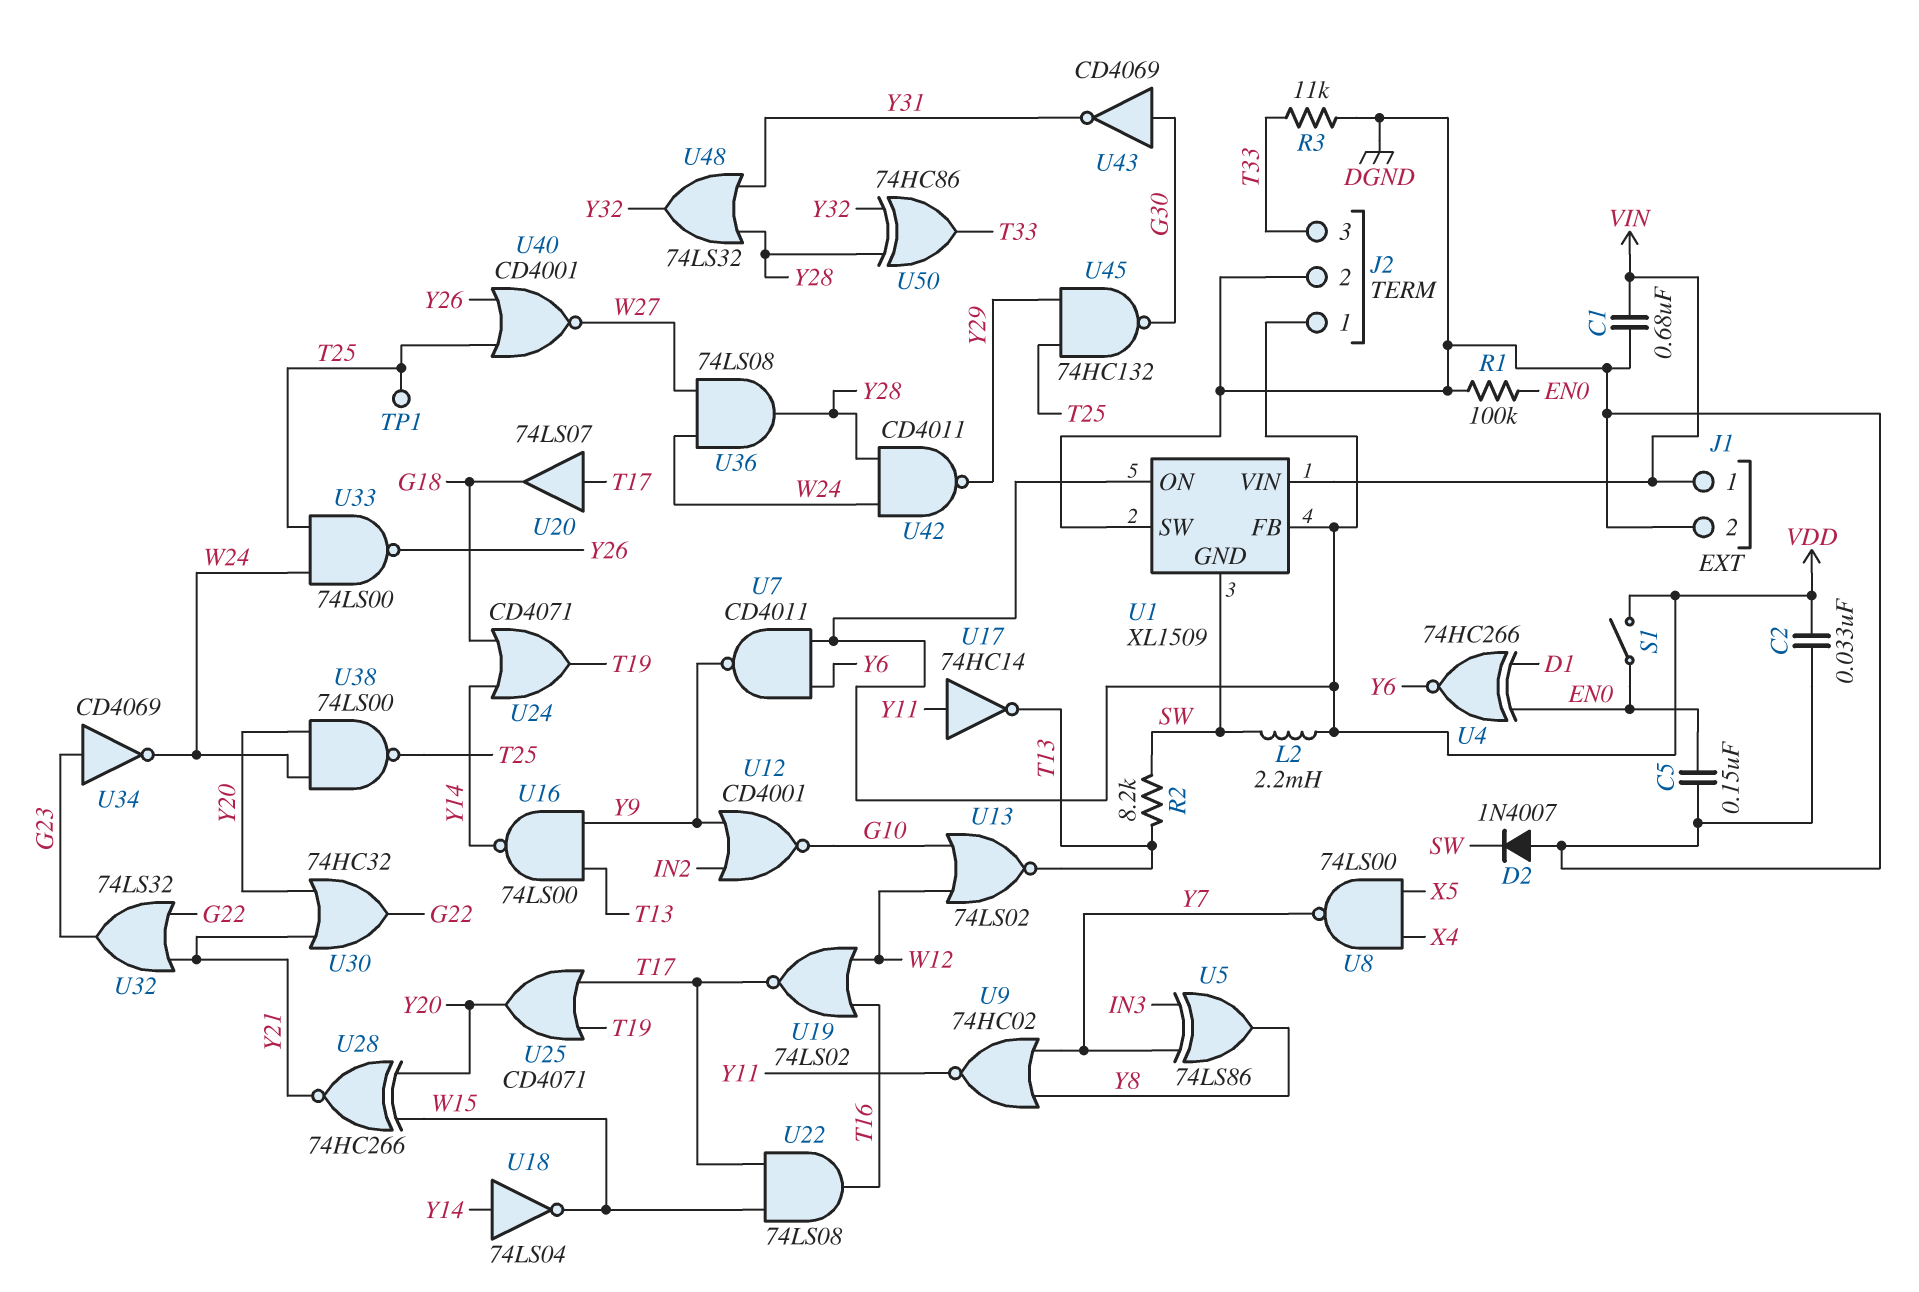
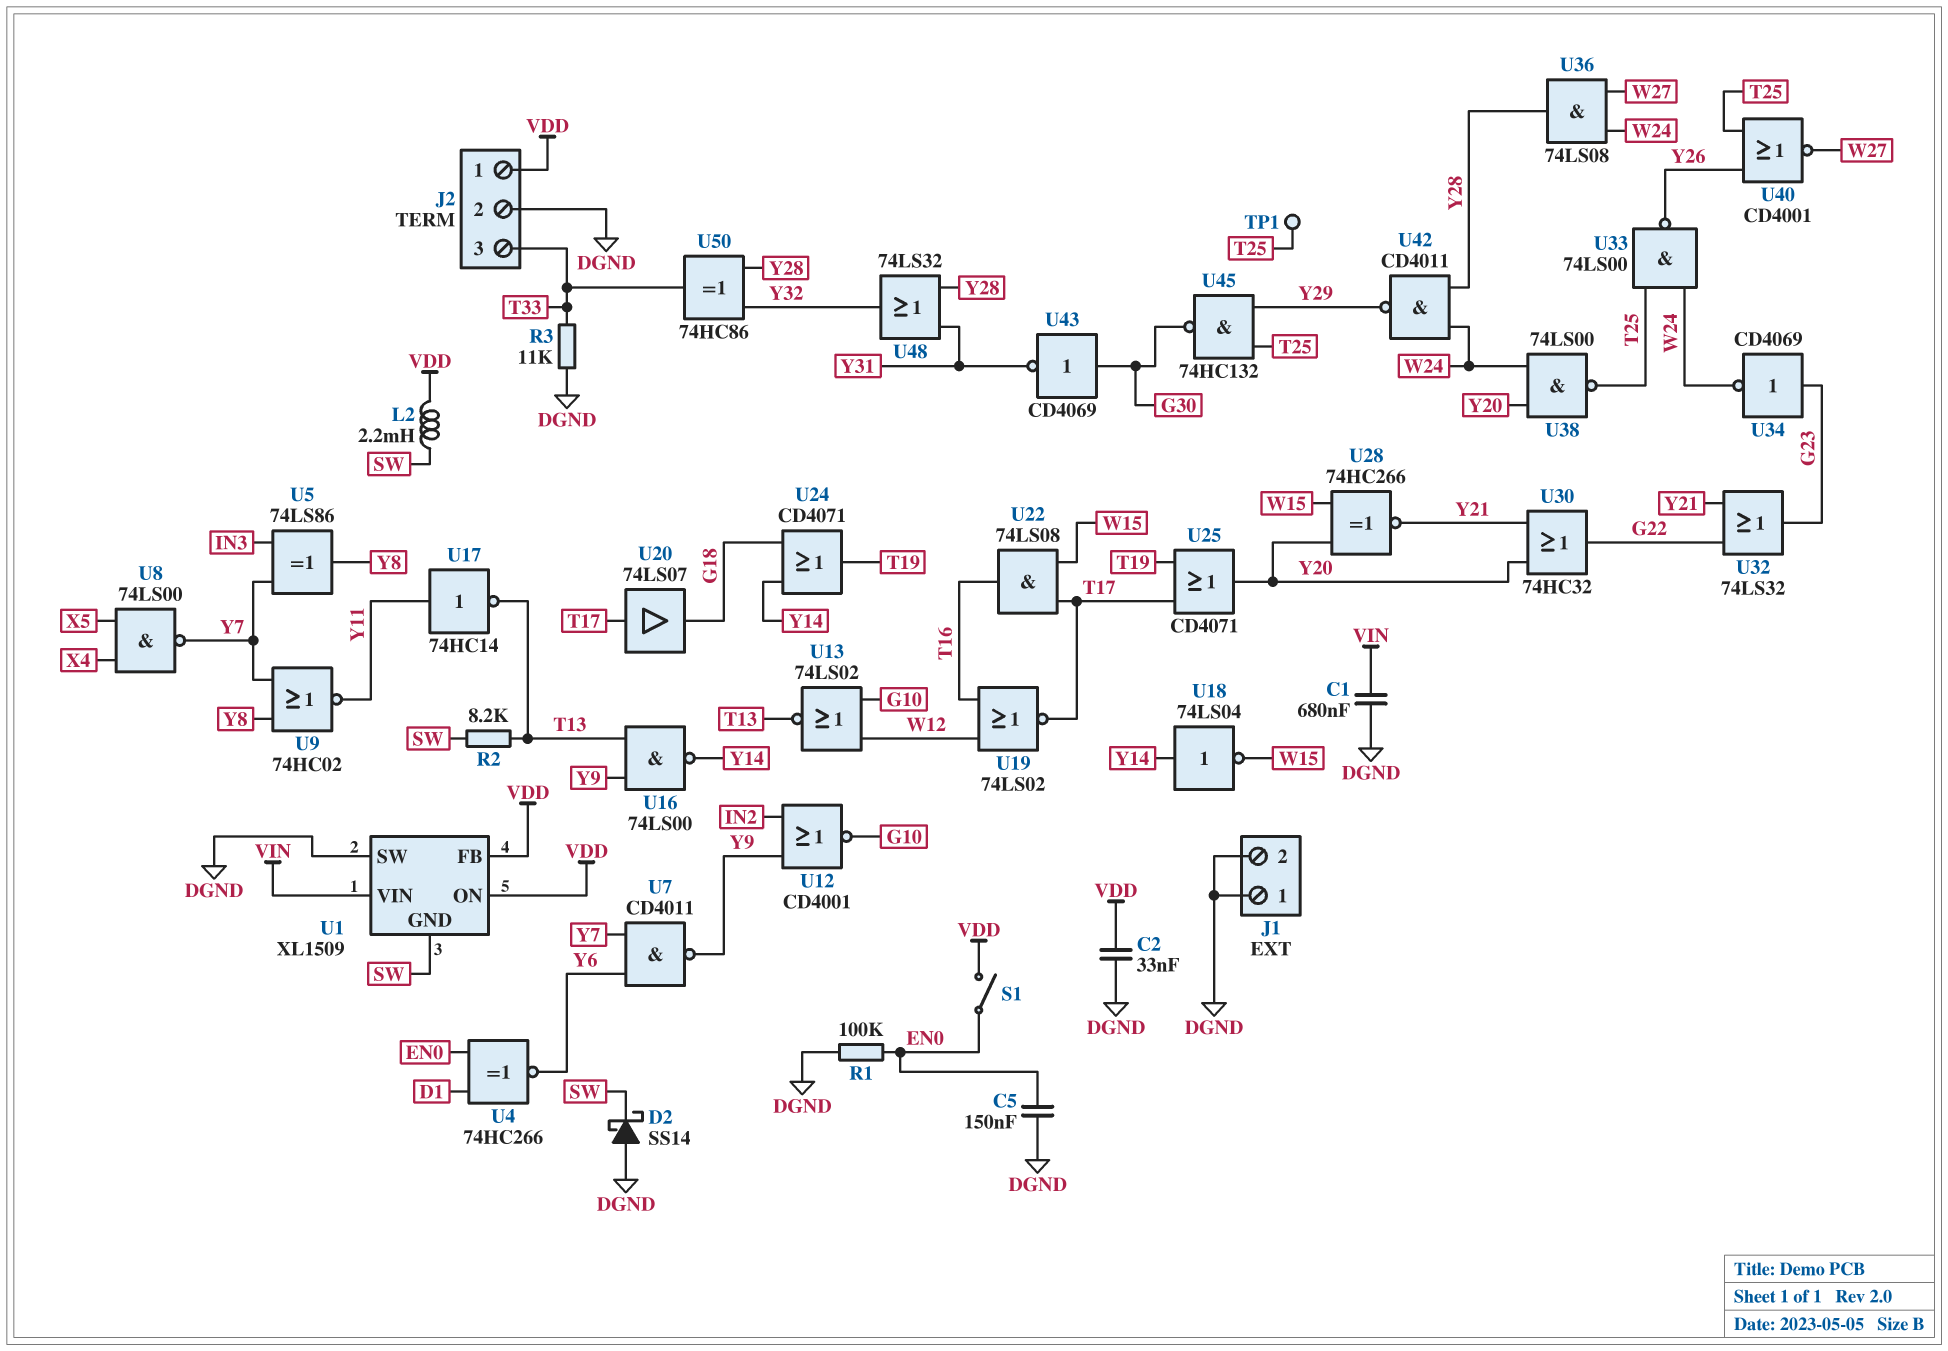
D2: diode 1N4007 (A DGND, K SW) -> schottky SS14 (A DGND, K SW)
J1 pin 1: VIN -> DGND
U7: NAND CD4011 (in VDD, in Y6, out Y9) -> NAND CD4011 (in Y6, in Y7, out Y9)

